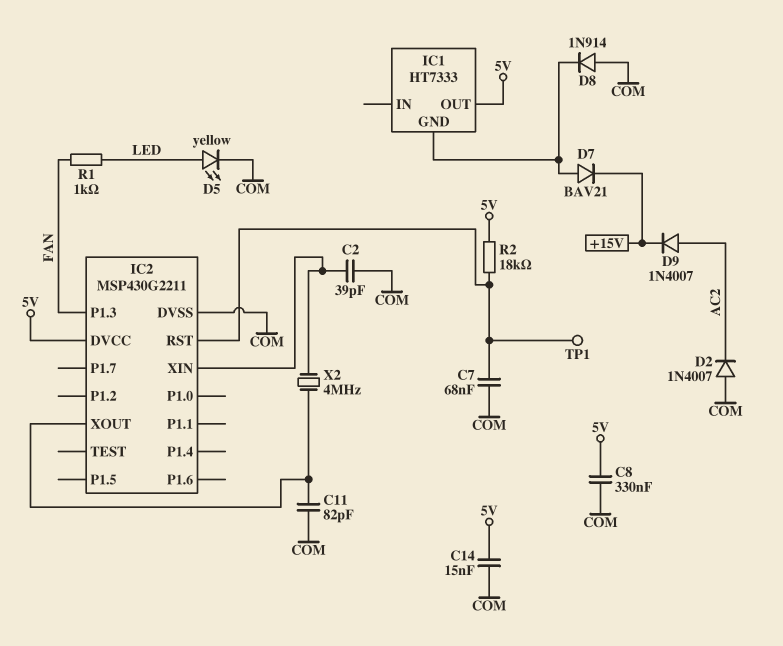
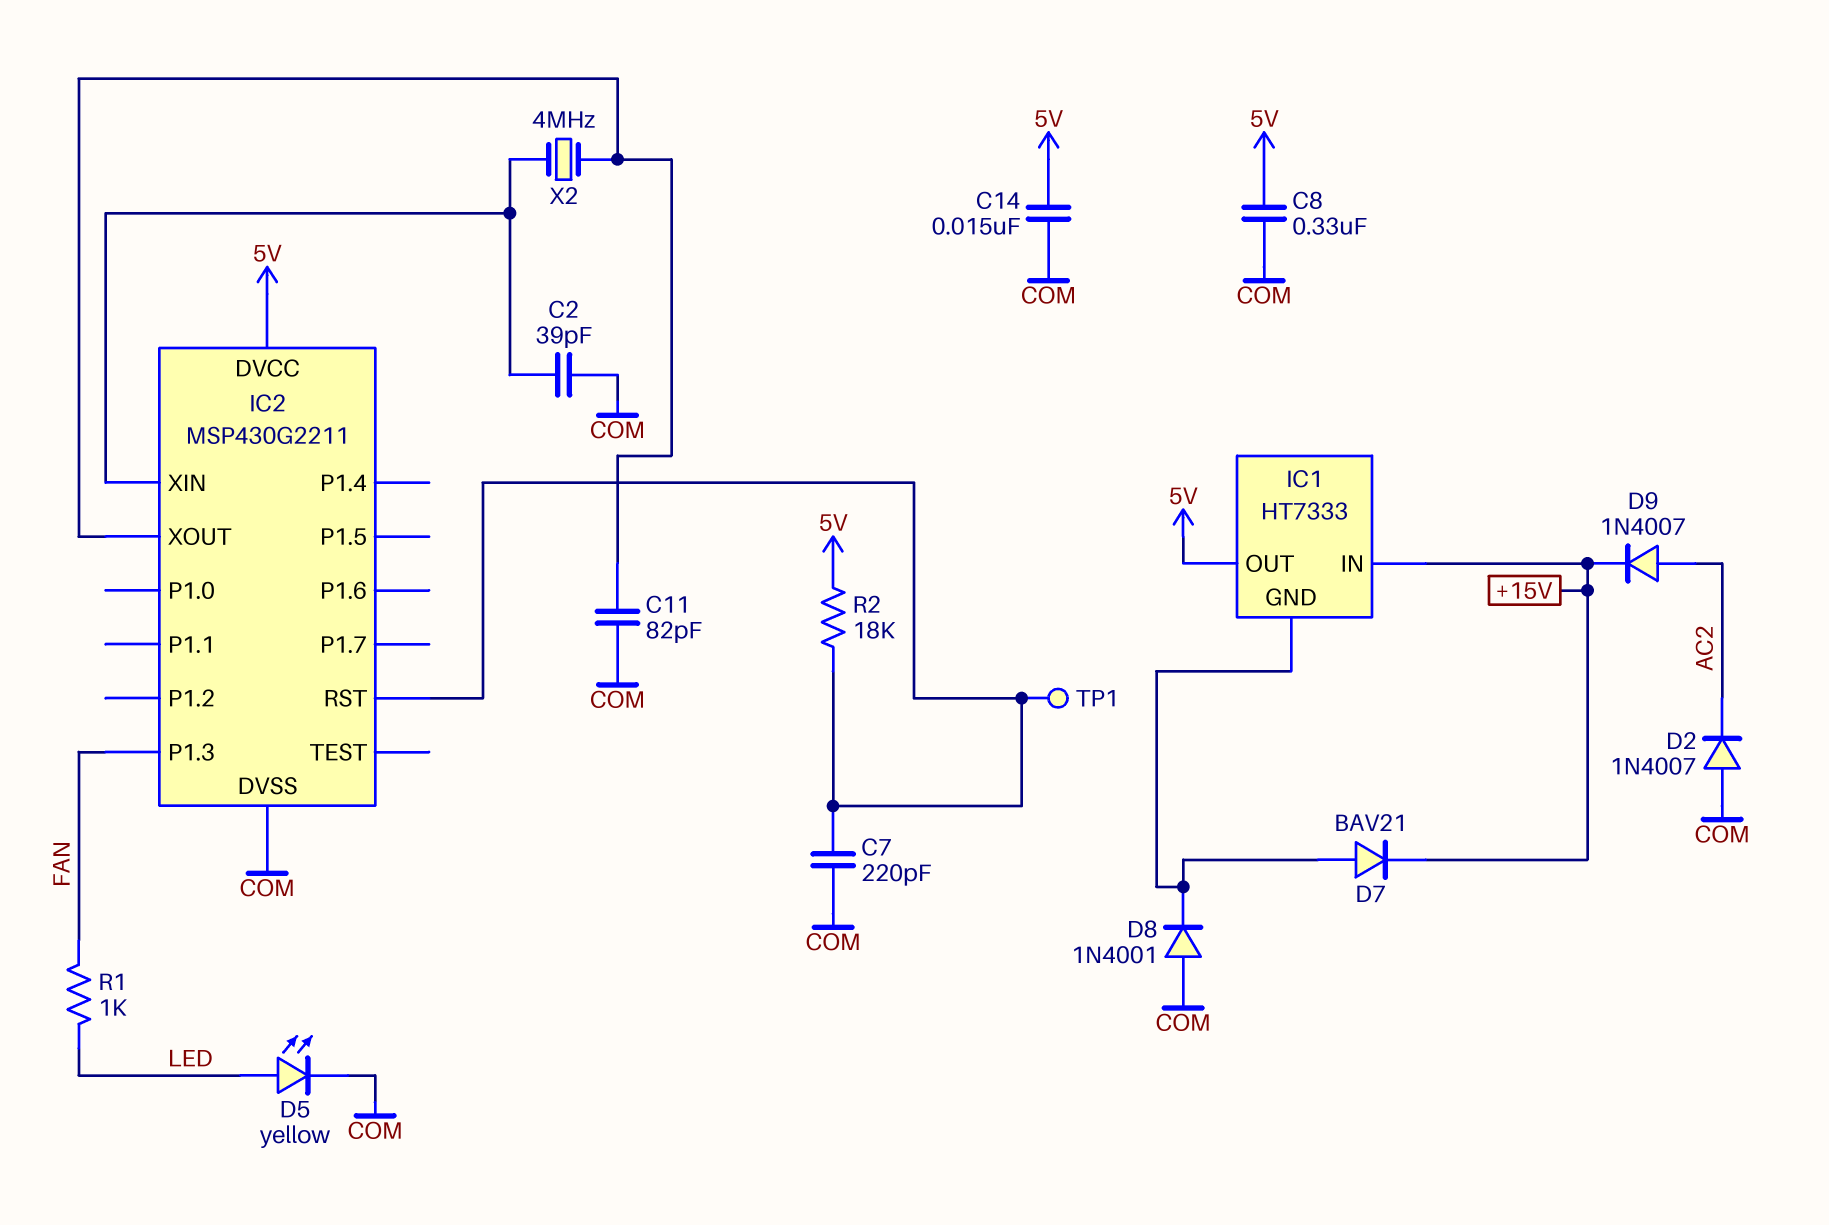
C7: 68nF (COM, IC2/RST) -> 220pF (COM, IC2/RST)
D8: diode 1N914 (A COM, K IC1/GND) -> diode 1N4001 (A COM, K IC1/GND)
IC1 pin IN: none -> +15V

